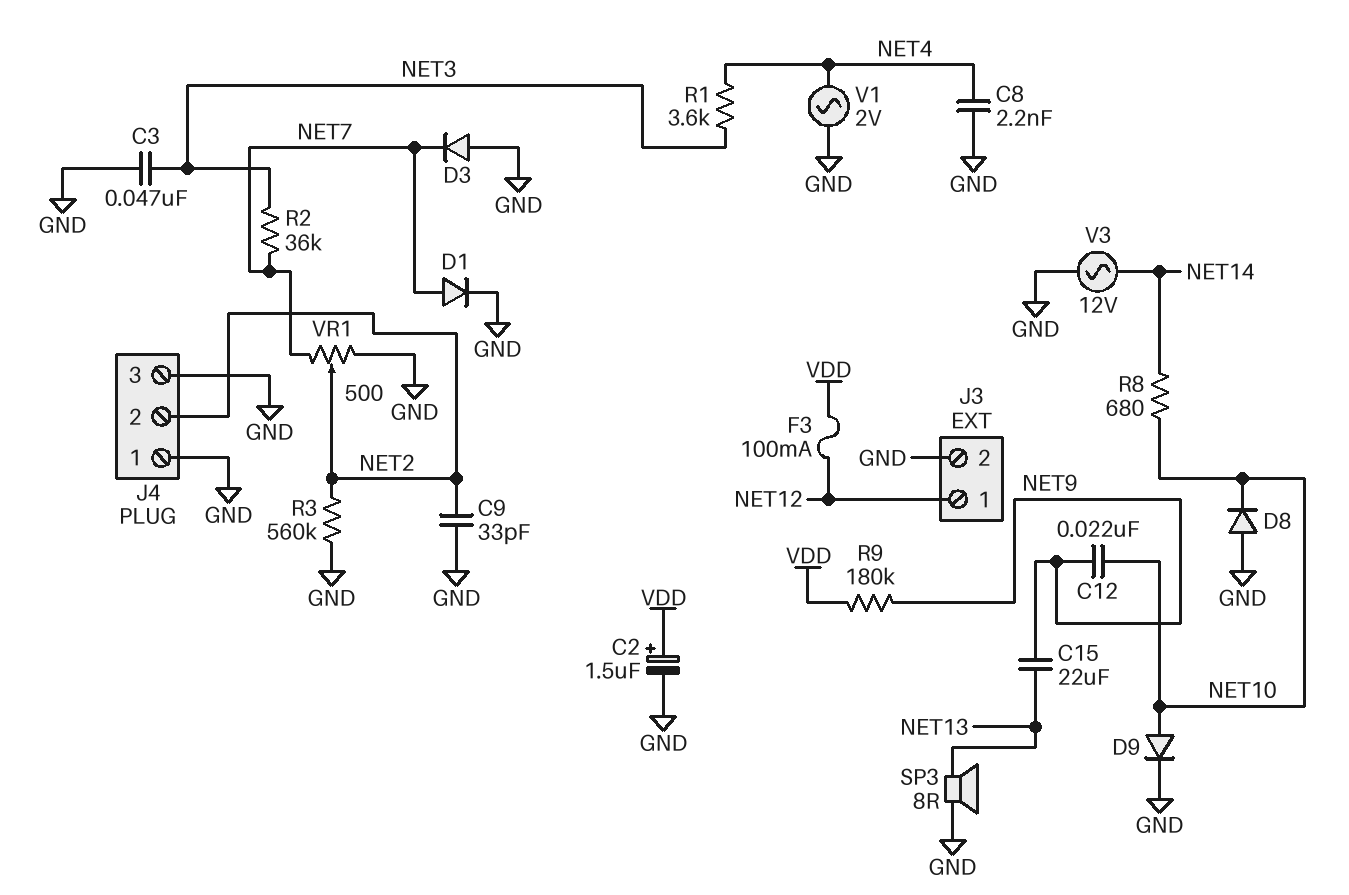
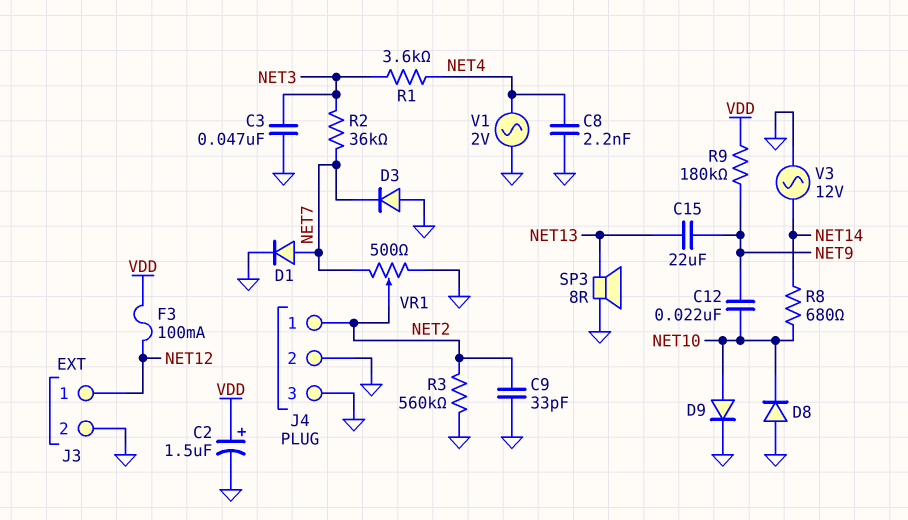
J4 pin 1: GND -> NET2
J4 pin 2: NET2 -> GND

